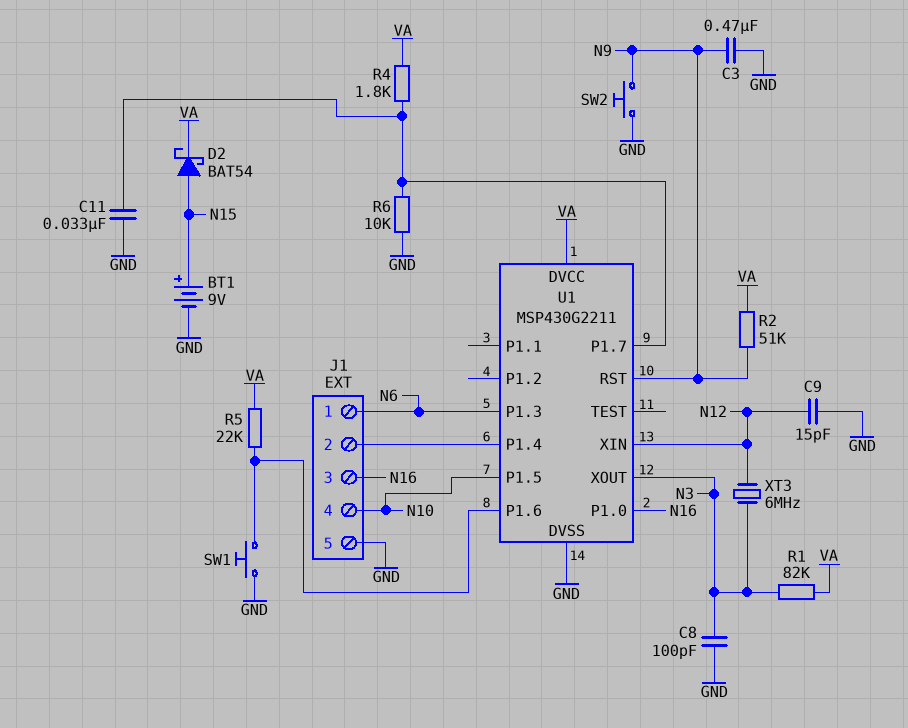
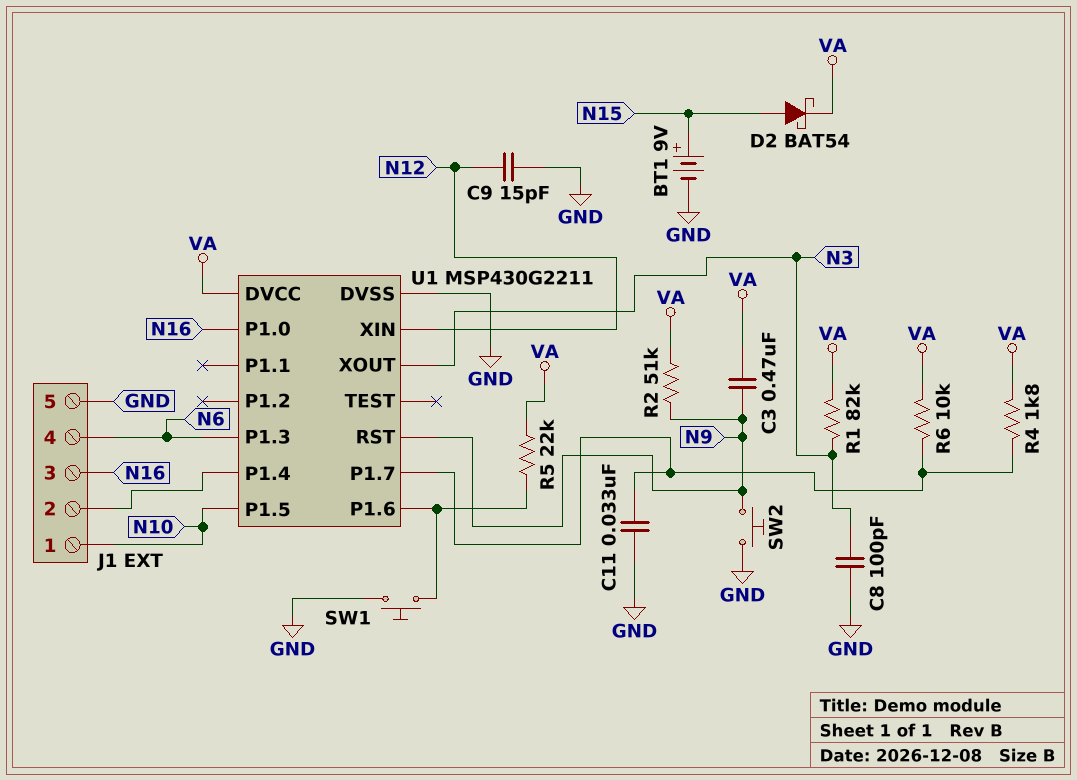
C3: 470nF (GND, N9) -> 470nF (N9, VA)
J1 pin 1: N6 -> N10
J1 pin 4: N10 -> N6
R6: 10k (GND, U1/P1.7) -> 10k (U1/P1.7, VA)
XT3: 6MHz (N3, N12) -> none

